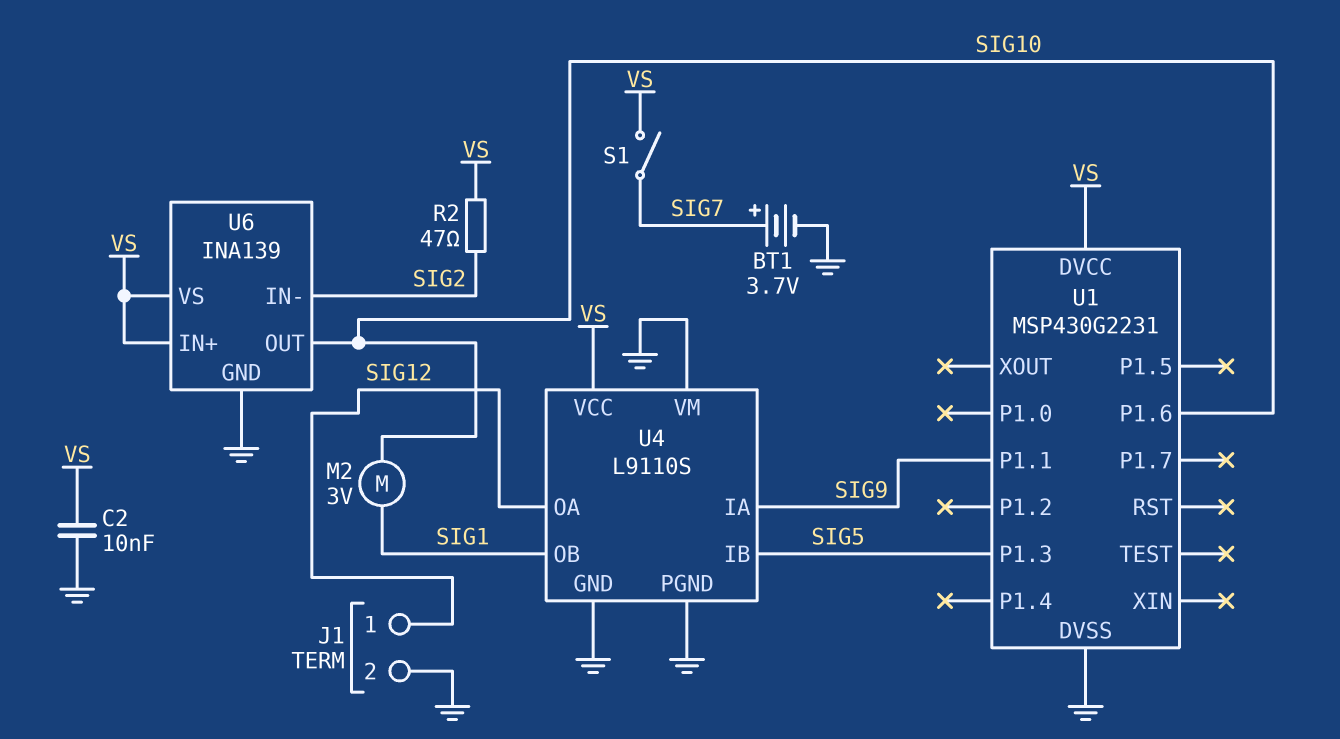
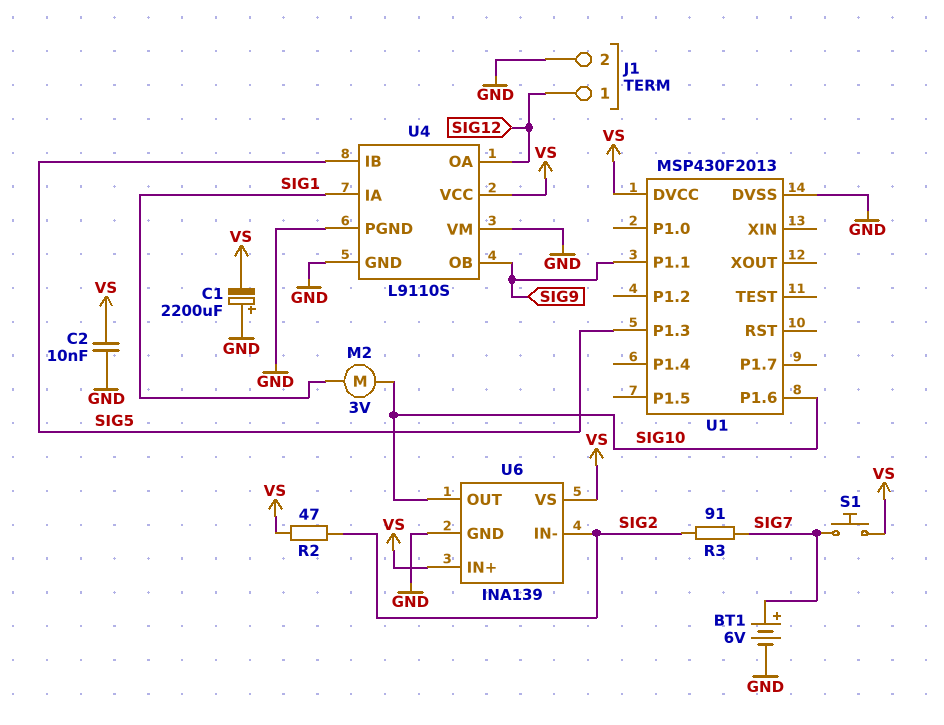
BT1: 3.7V (plus SIG7, minus GND) -> 6V (plus SIG7, minus GND)
C1: none -> 2200uF (plus GND, minus VS)
R3: none -> 91 (SIG2, SIG7)
S1: switch (SIG7, VS) -> button (SIG7, VS)
U1: MSP430G2231 -> MSP430F2013
U4 pin IA: SIG9 -> SIG1
U4 pin OB: SIG1 -> SIG9

